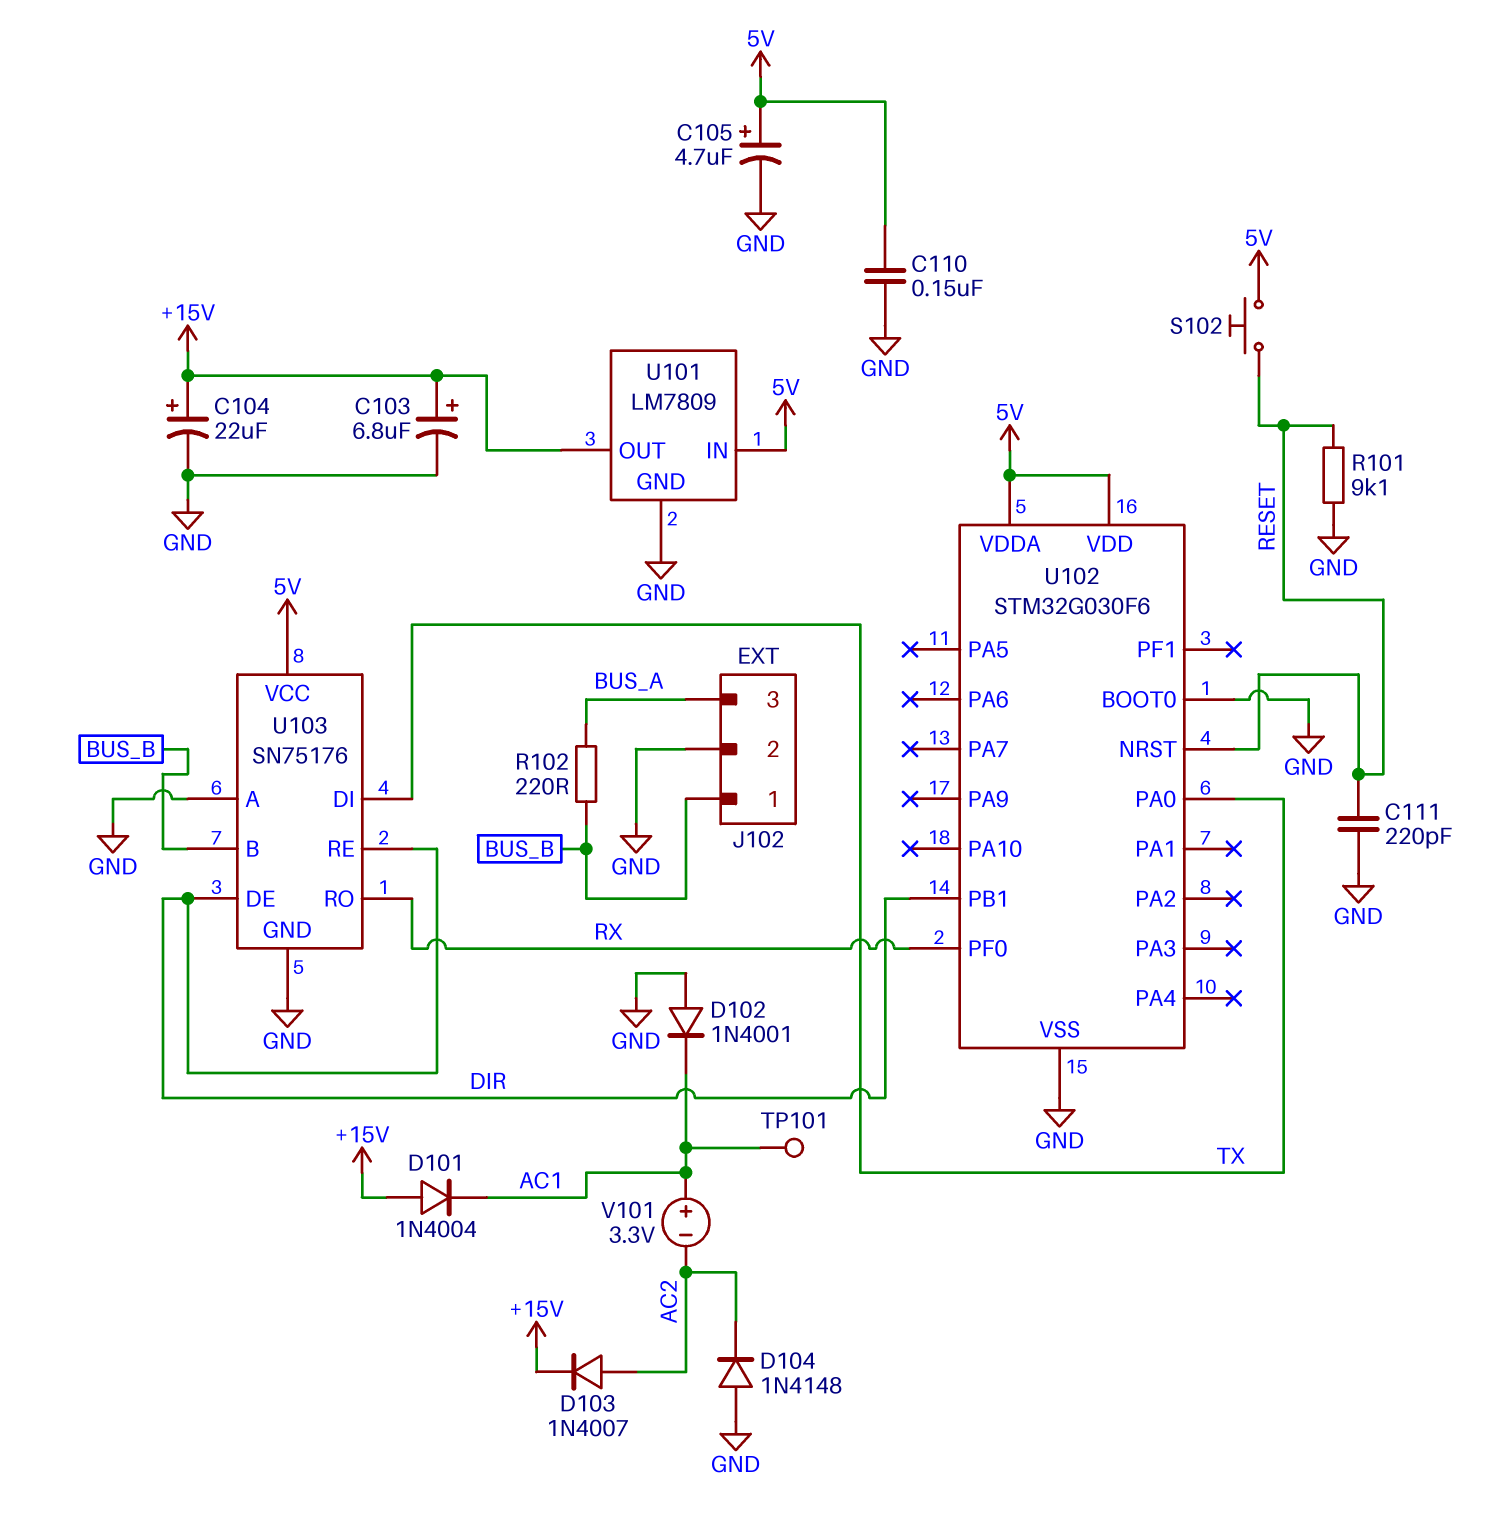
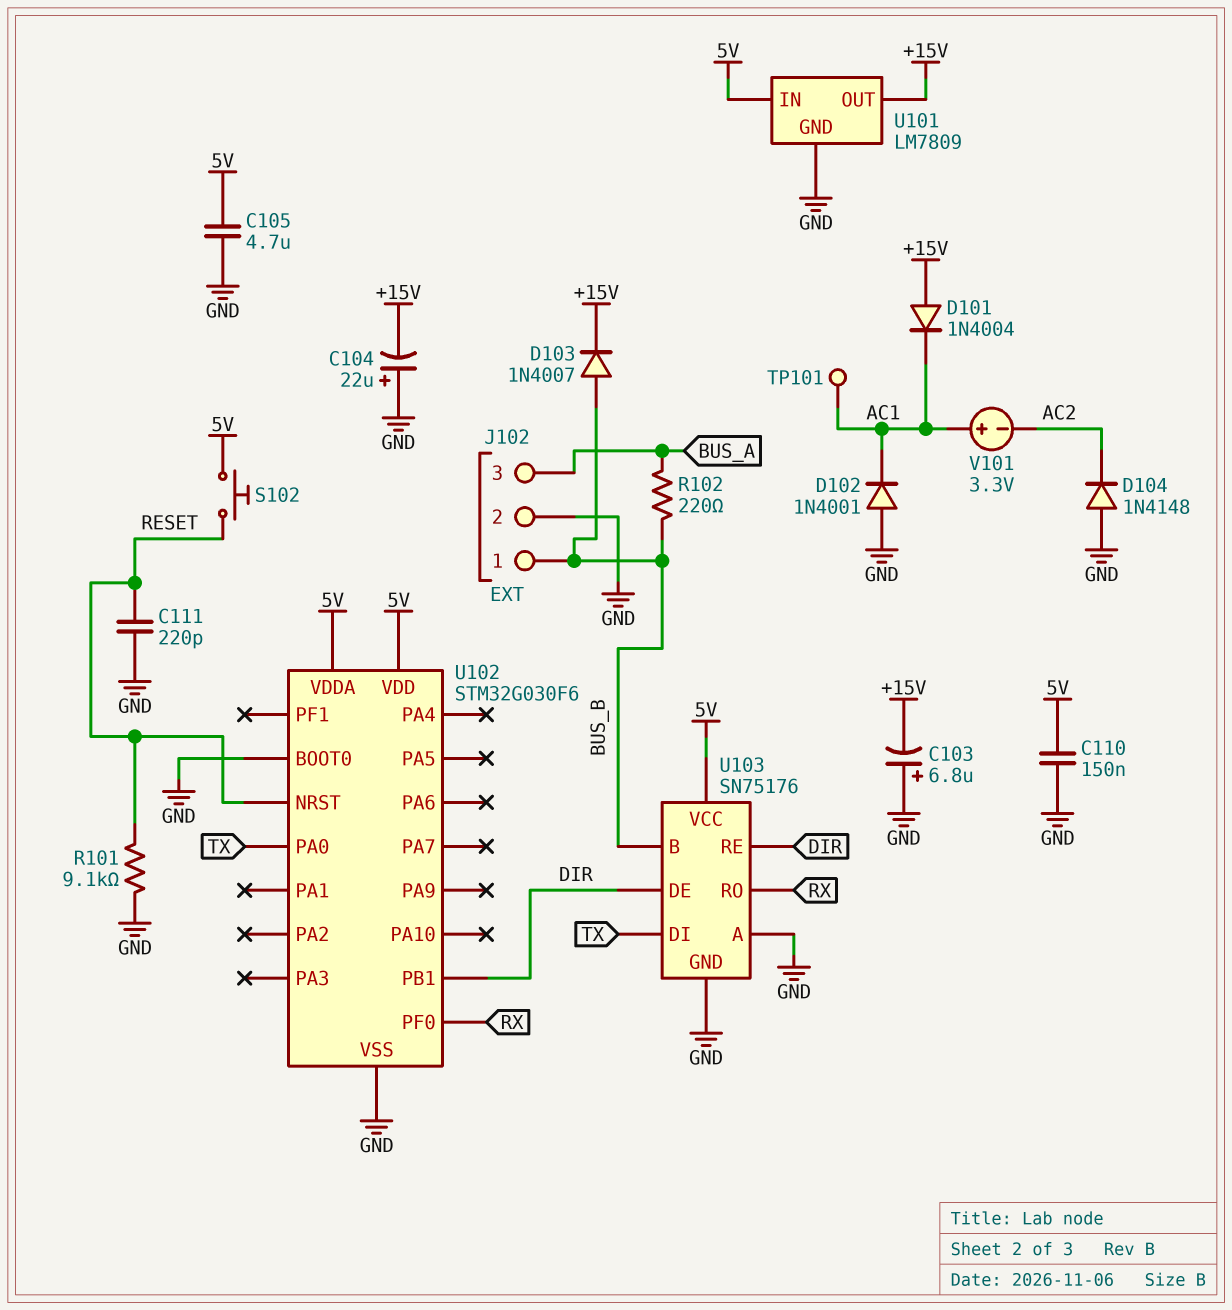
C103: 6.8uF (plus +15V, minus GND) -> 6.8uF (plus GND, minus +15V)
C104: 22uF (plus +15V, minus GND) -> 22uF (plus GND, minus +15V)
C105: 4.7uF (plus 5V, minus GND) -> 4.7uF (5V, GND)
D103: diode 1N4007 (A AC2, K +15V) -> diode 1N4007 (A BUS_B, K +15V)

